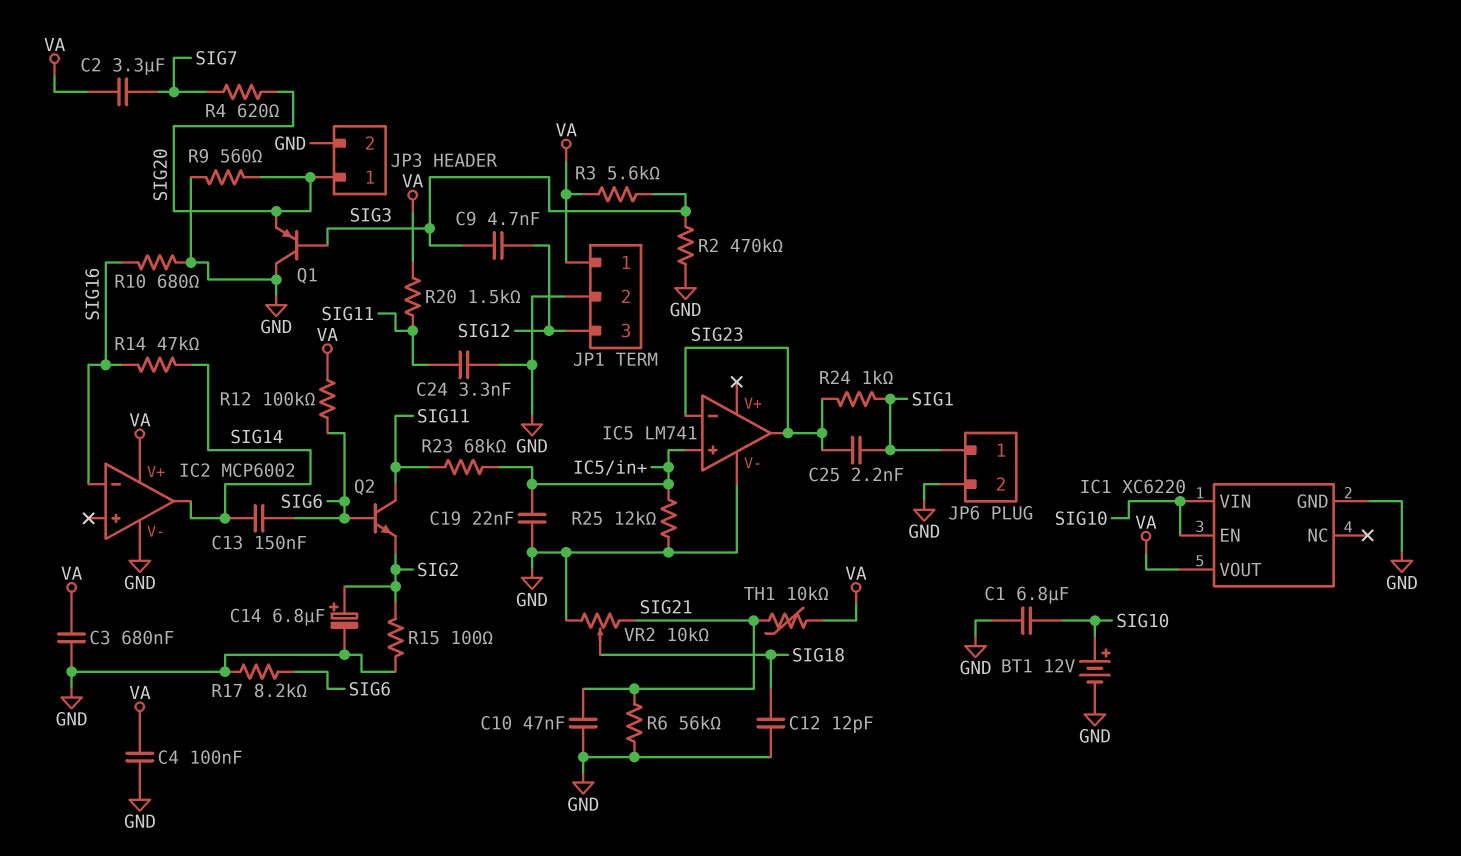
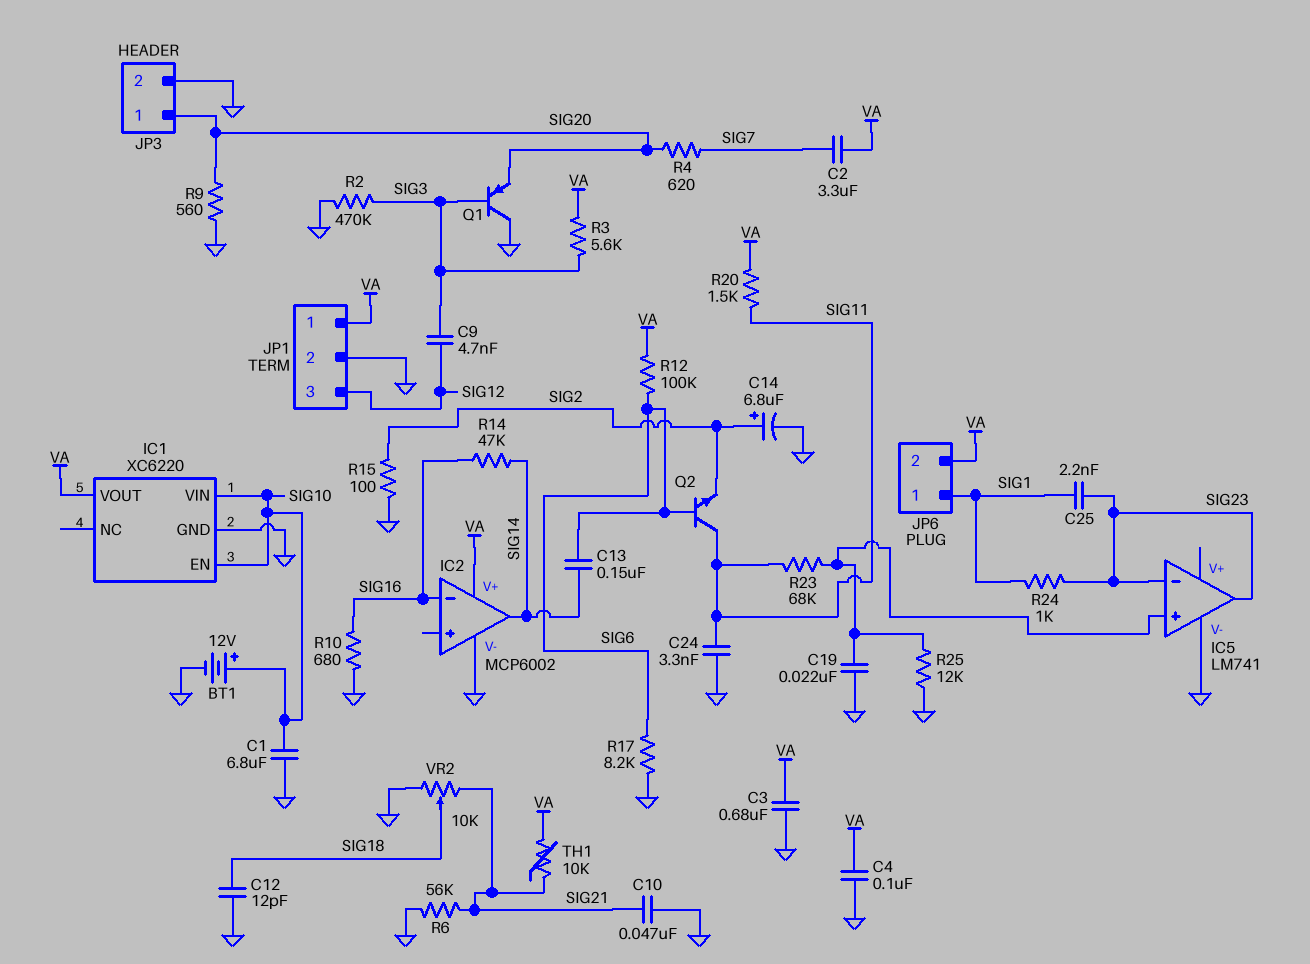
JP6 pin 2: GND -> VA

